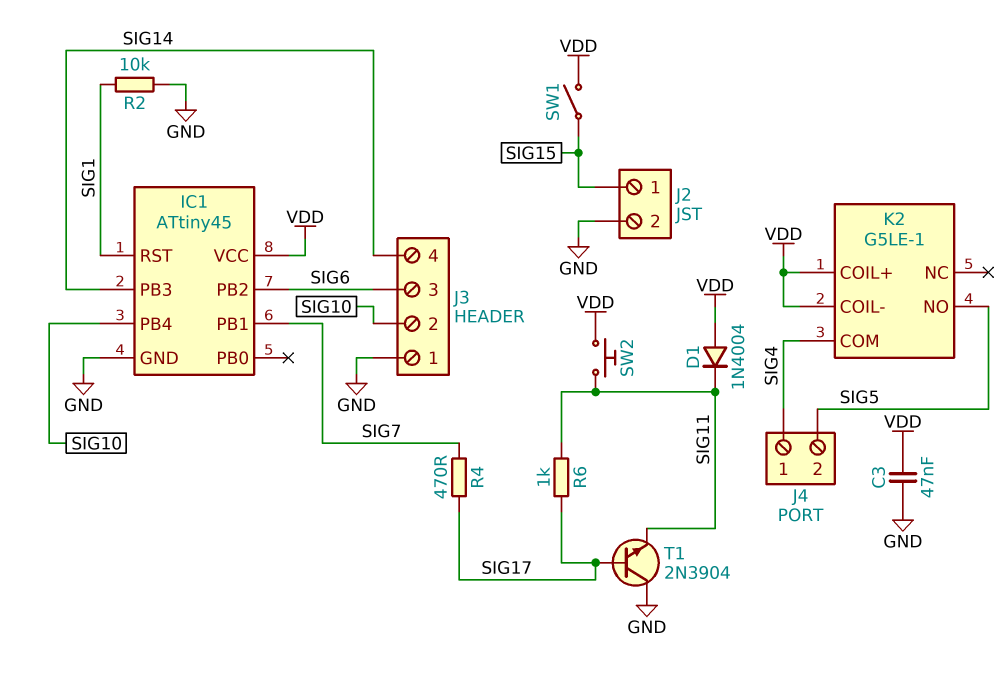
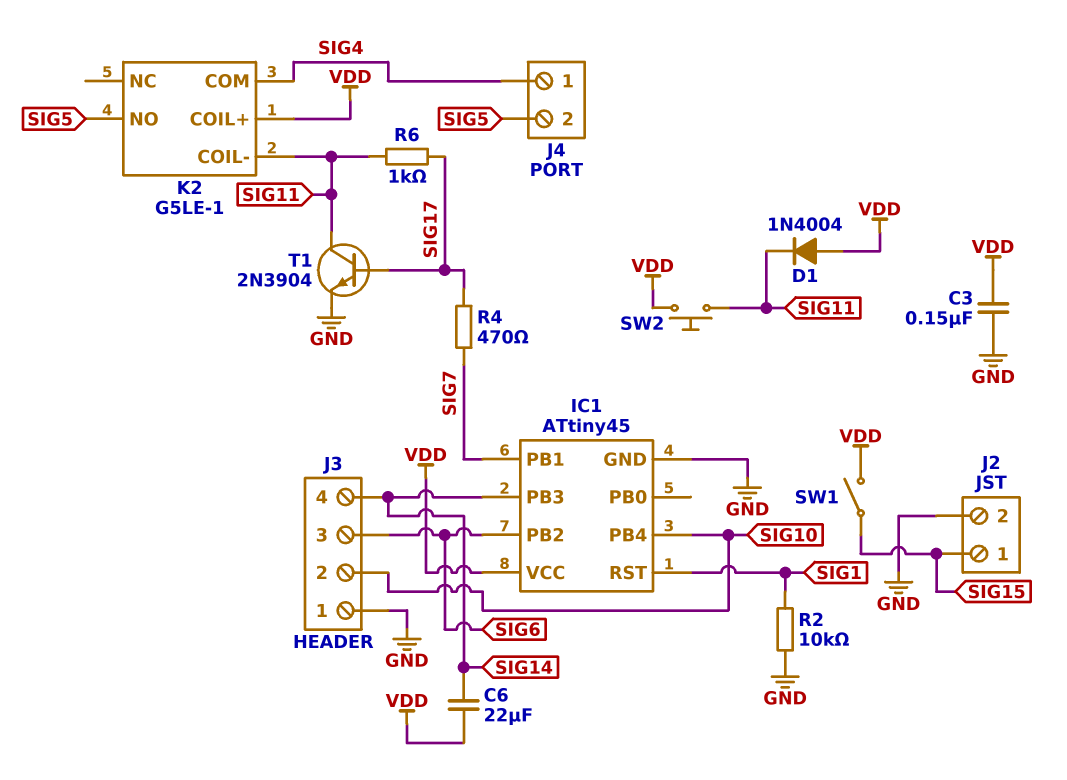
C3: 47nF (GND, VDD) -> 150nF (GND, VDD)
C6: none -> 22uF (SIG14, VDD)
K2 pin COIL-: VDD -> SIG11
T1: NPN 2N3904 (B SIG17, C GND, E SIG11) -> NPN 2N3904 (B SIG17, C SIG11, E GND)

